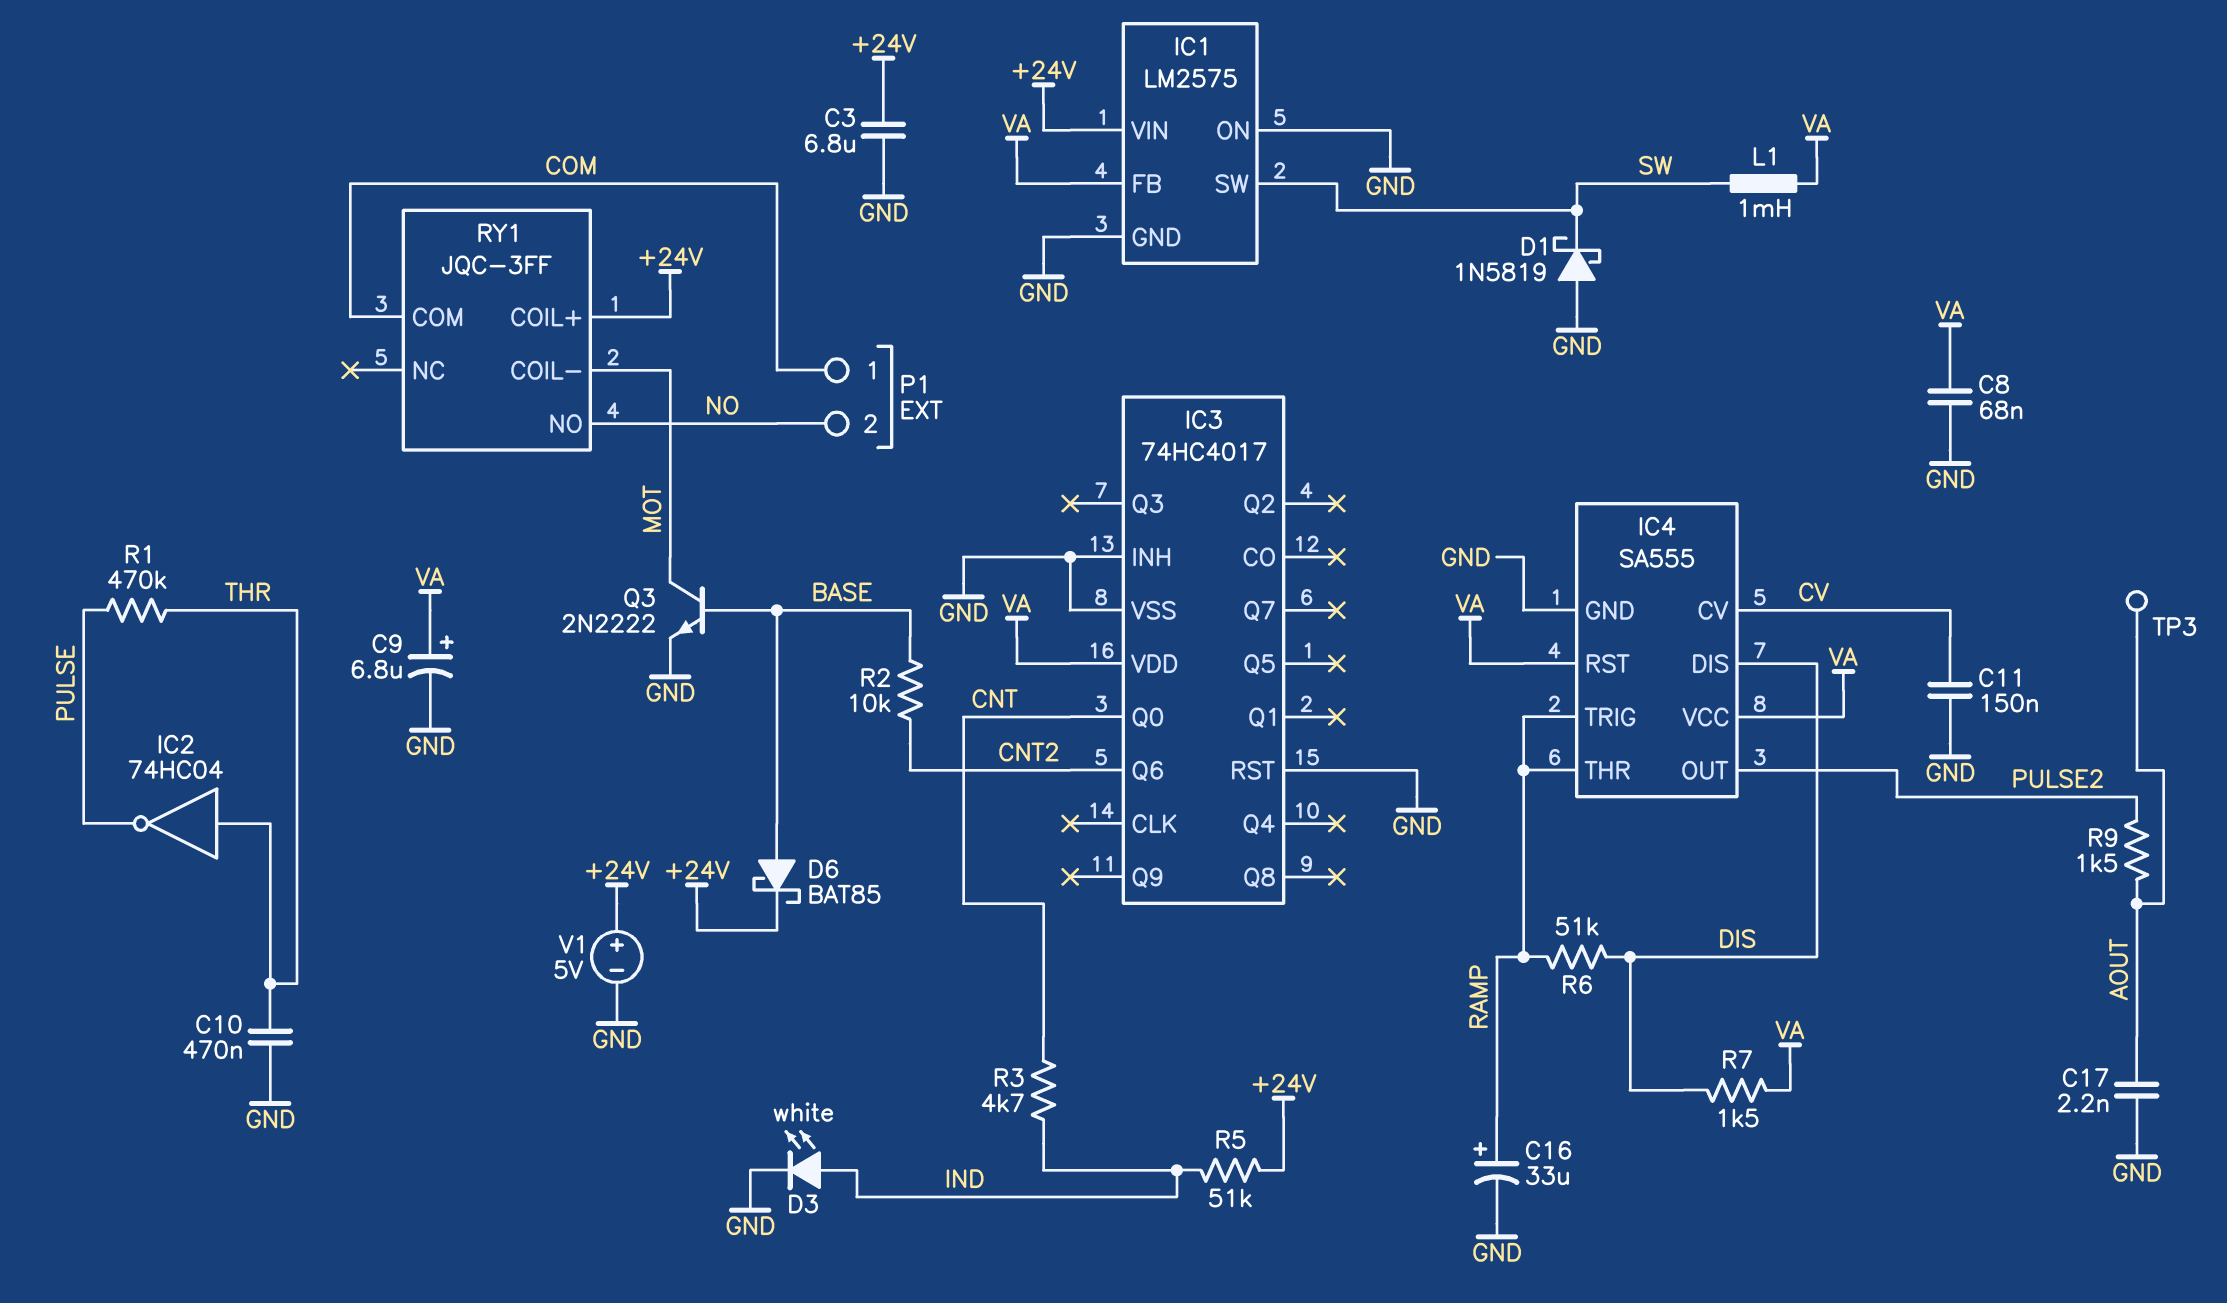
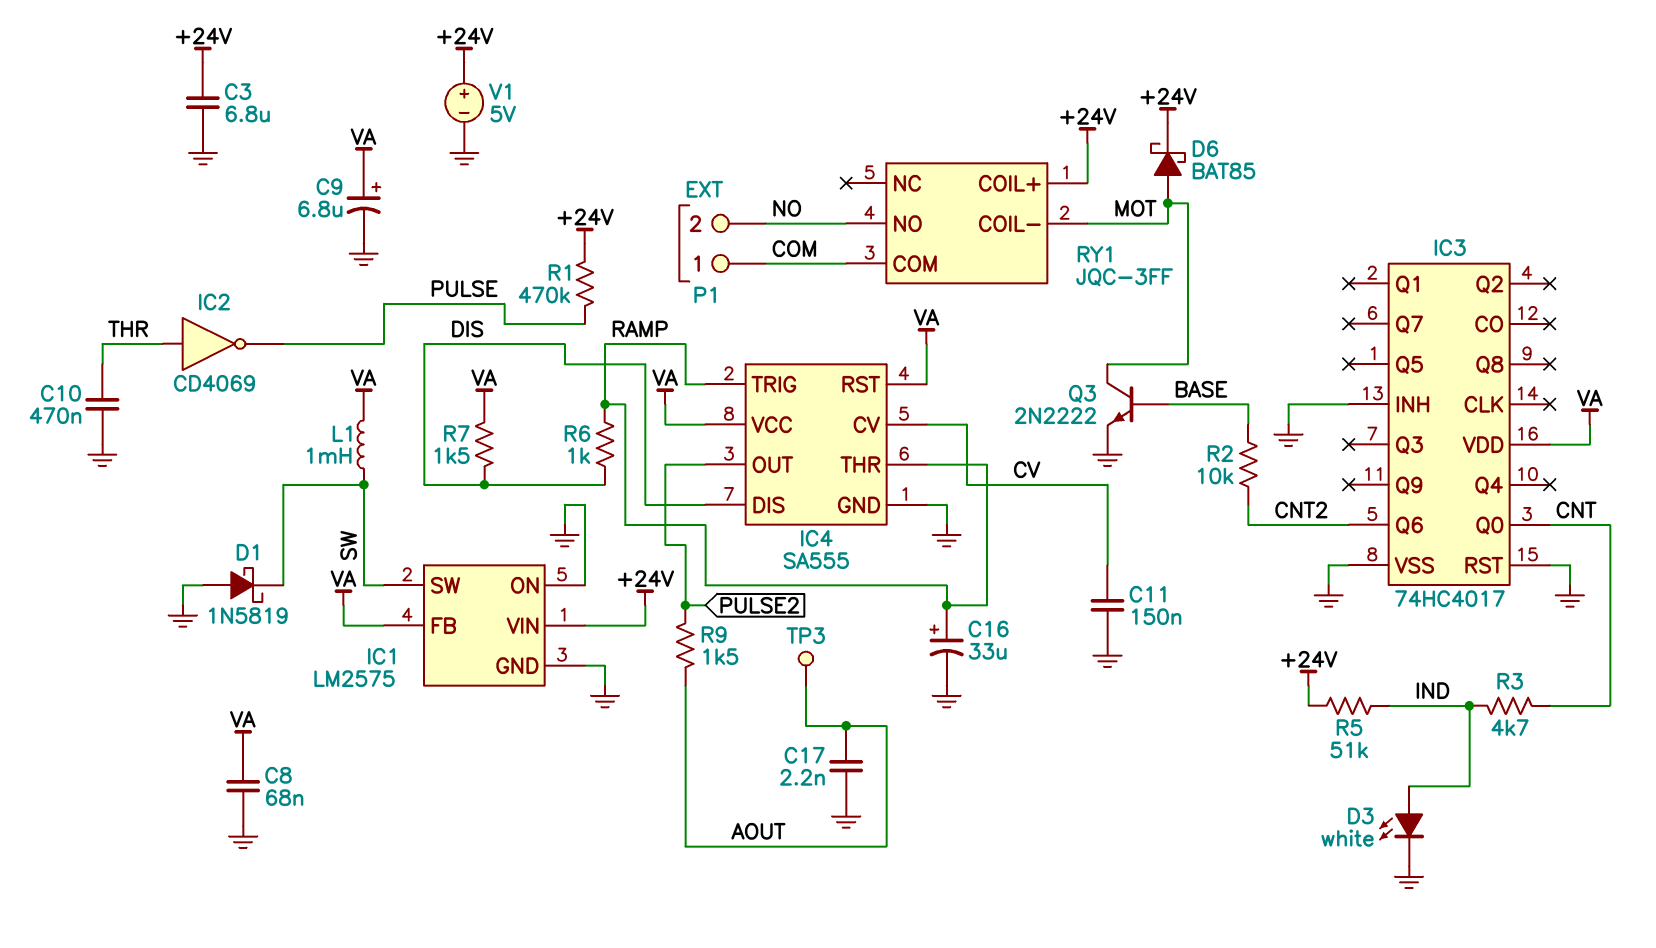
D6: schottky BAT85 (A BASE, K +24V) -> schottky BAT85 (A MOT, K +24V)
IC2: NOT 74HC04 (in THR, out PULSE) -> NOT CD4069 (in THR, out PULSE)
R1: 470k (PULSE, THR) -> 470k (+24V, PULSE)
R6: 51k (DIS, RAMP) -> 1k (DIS, RAMP)

